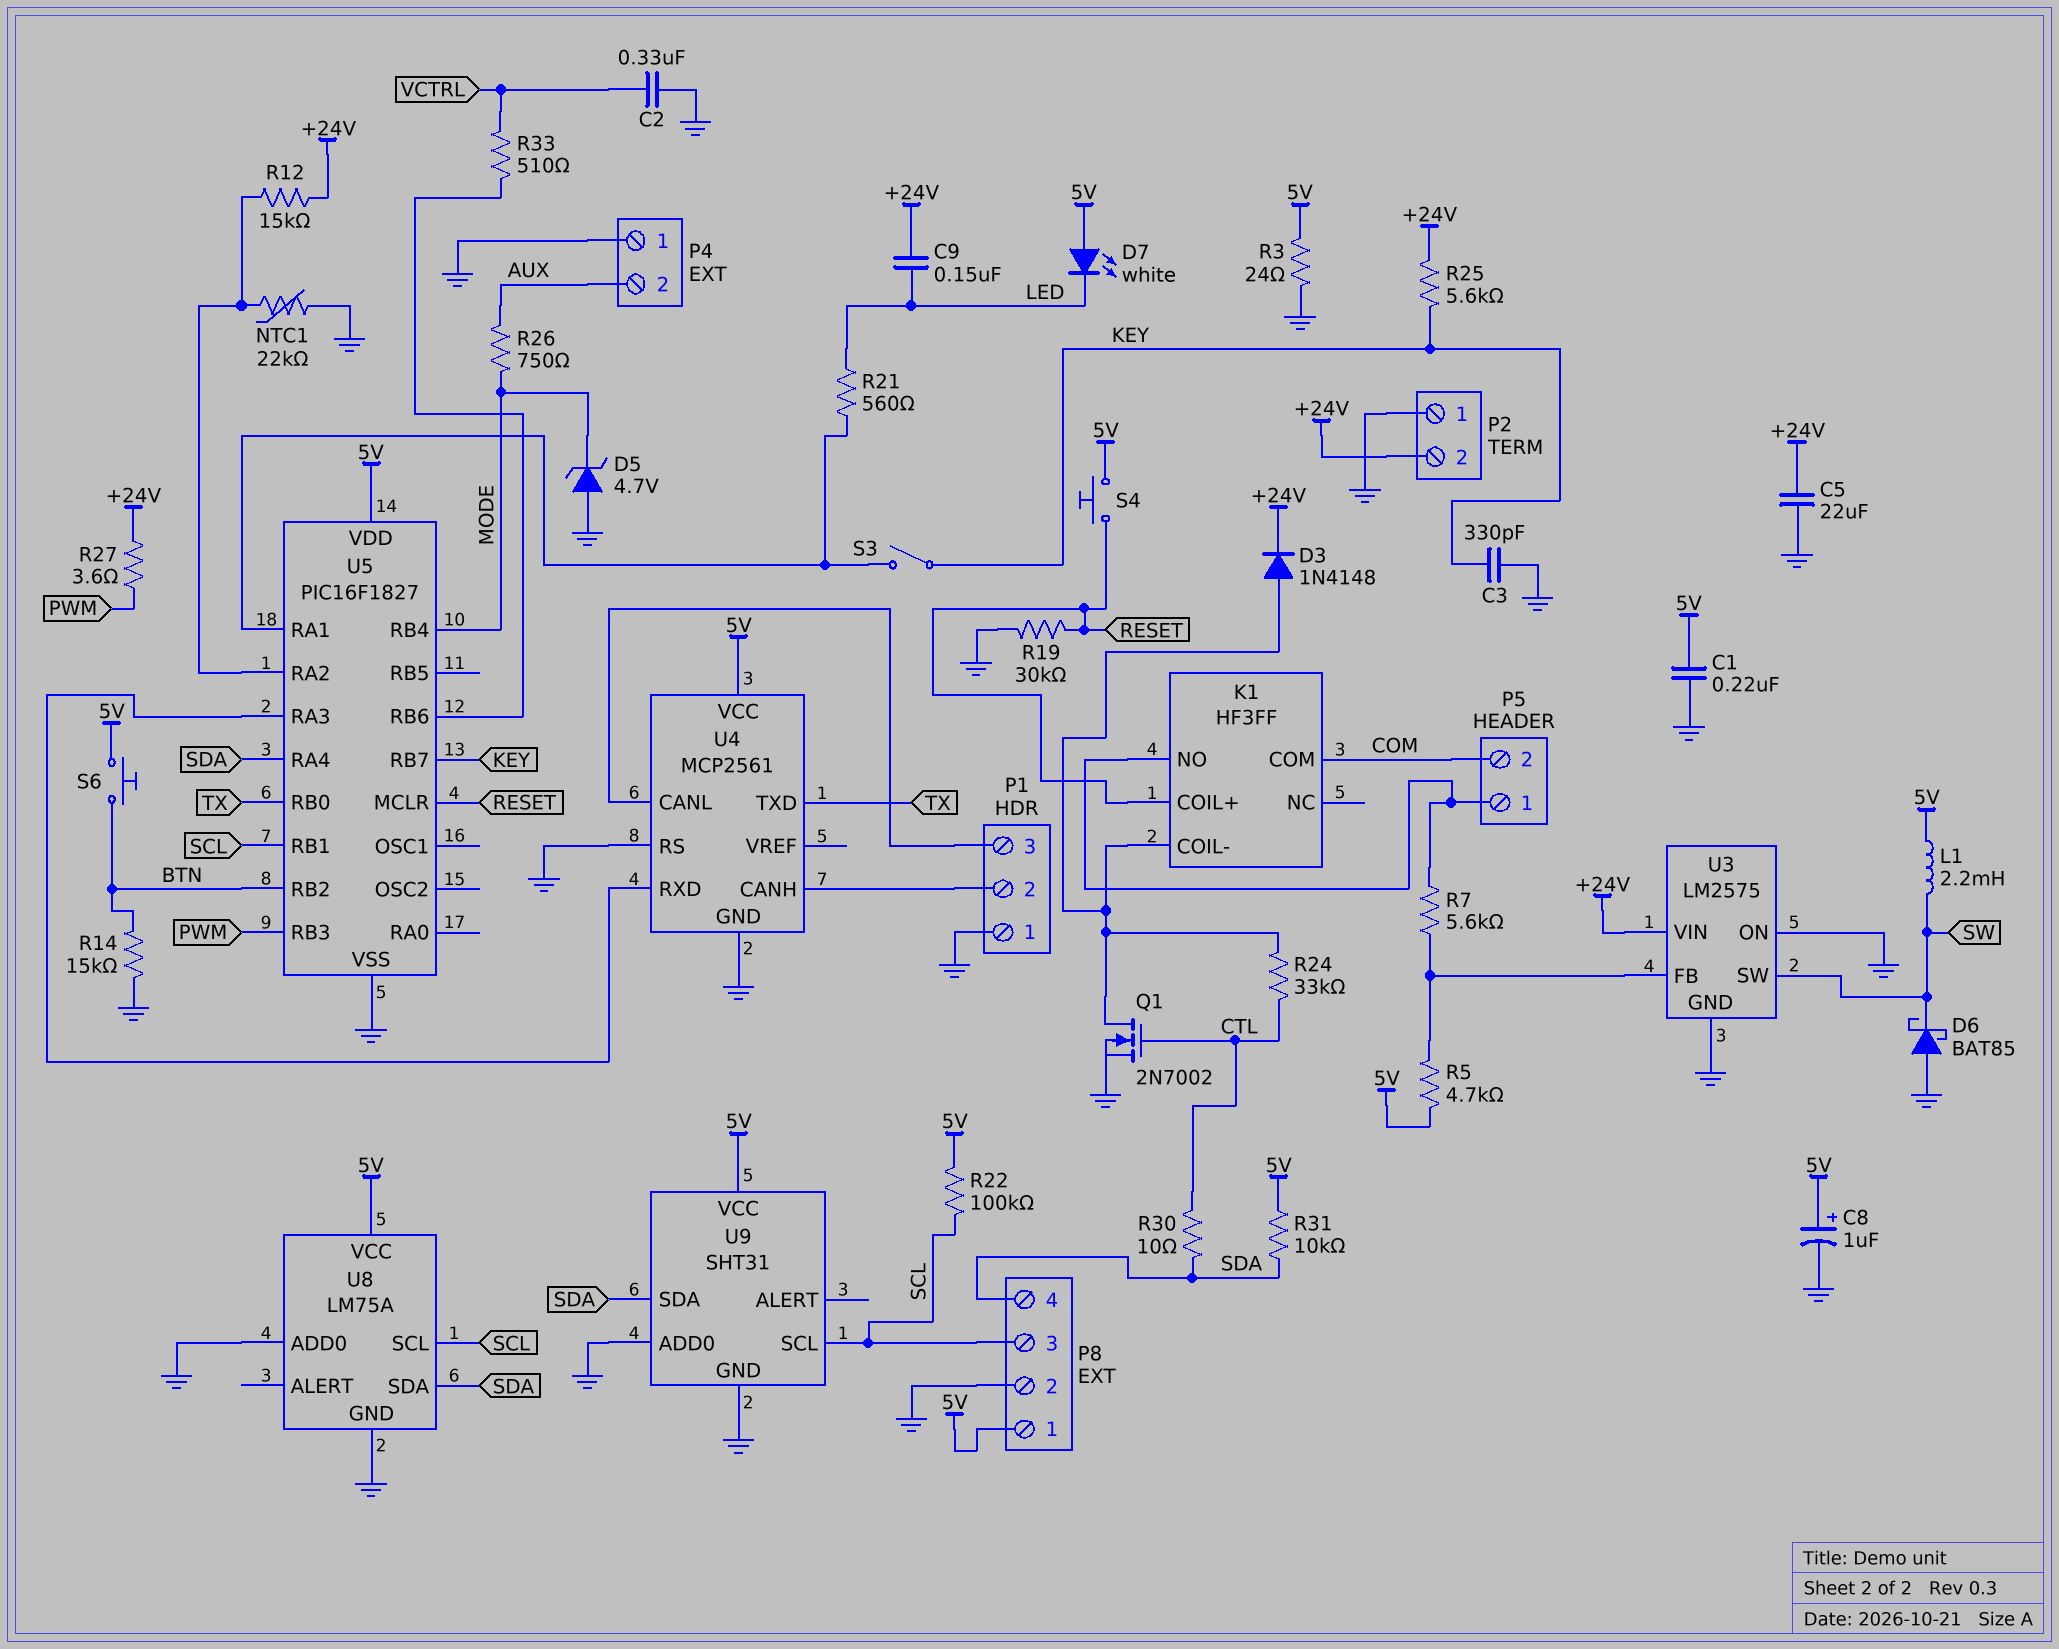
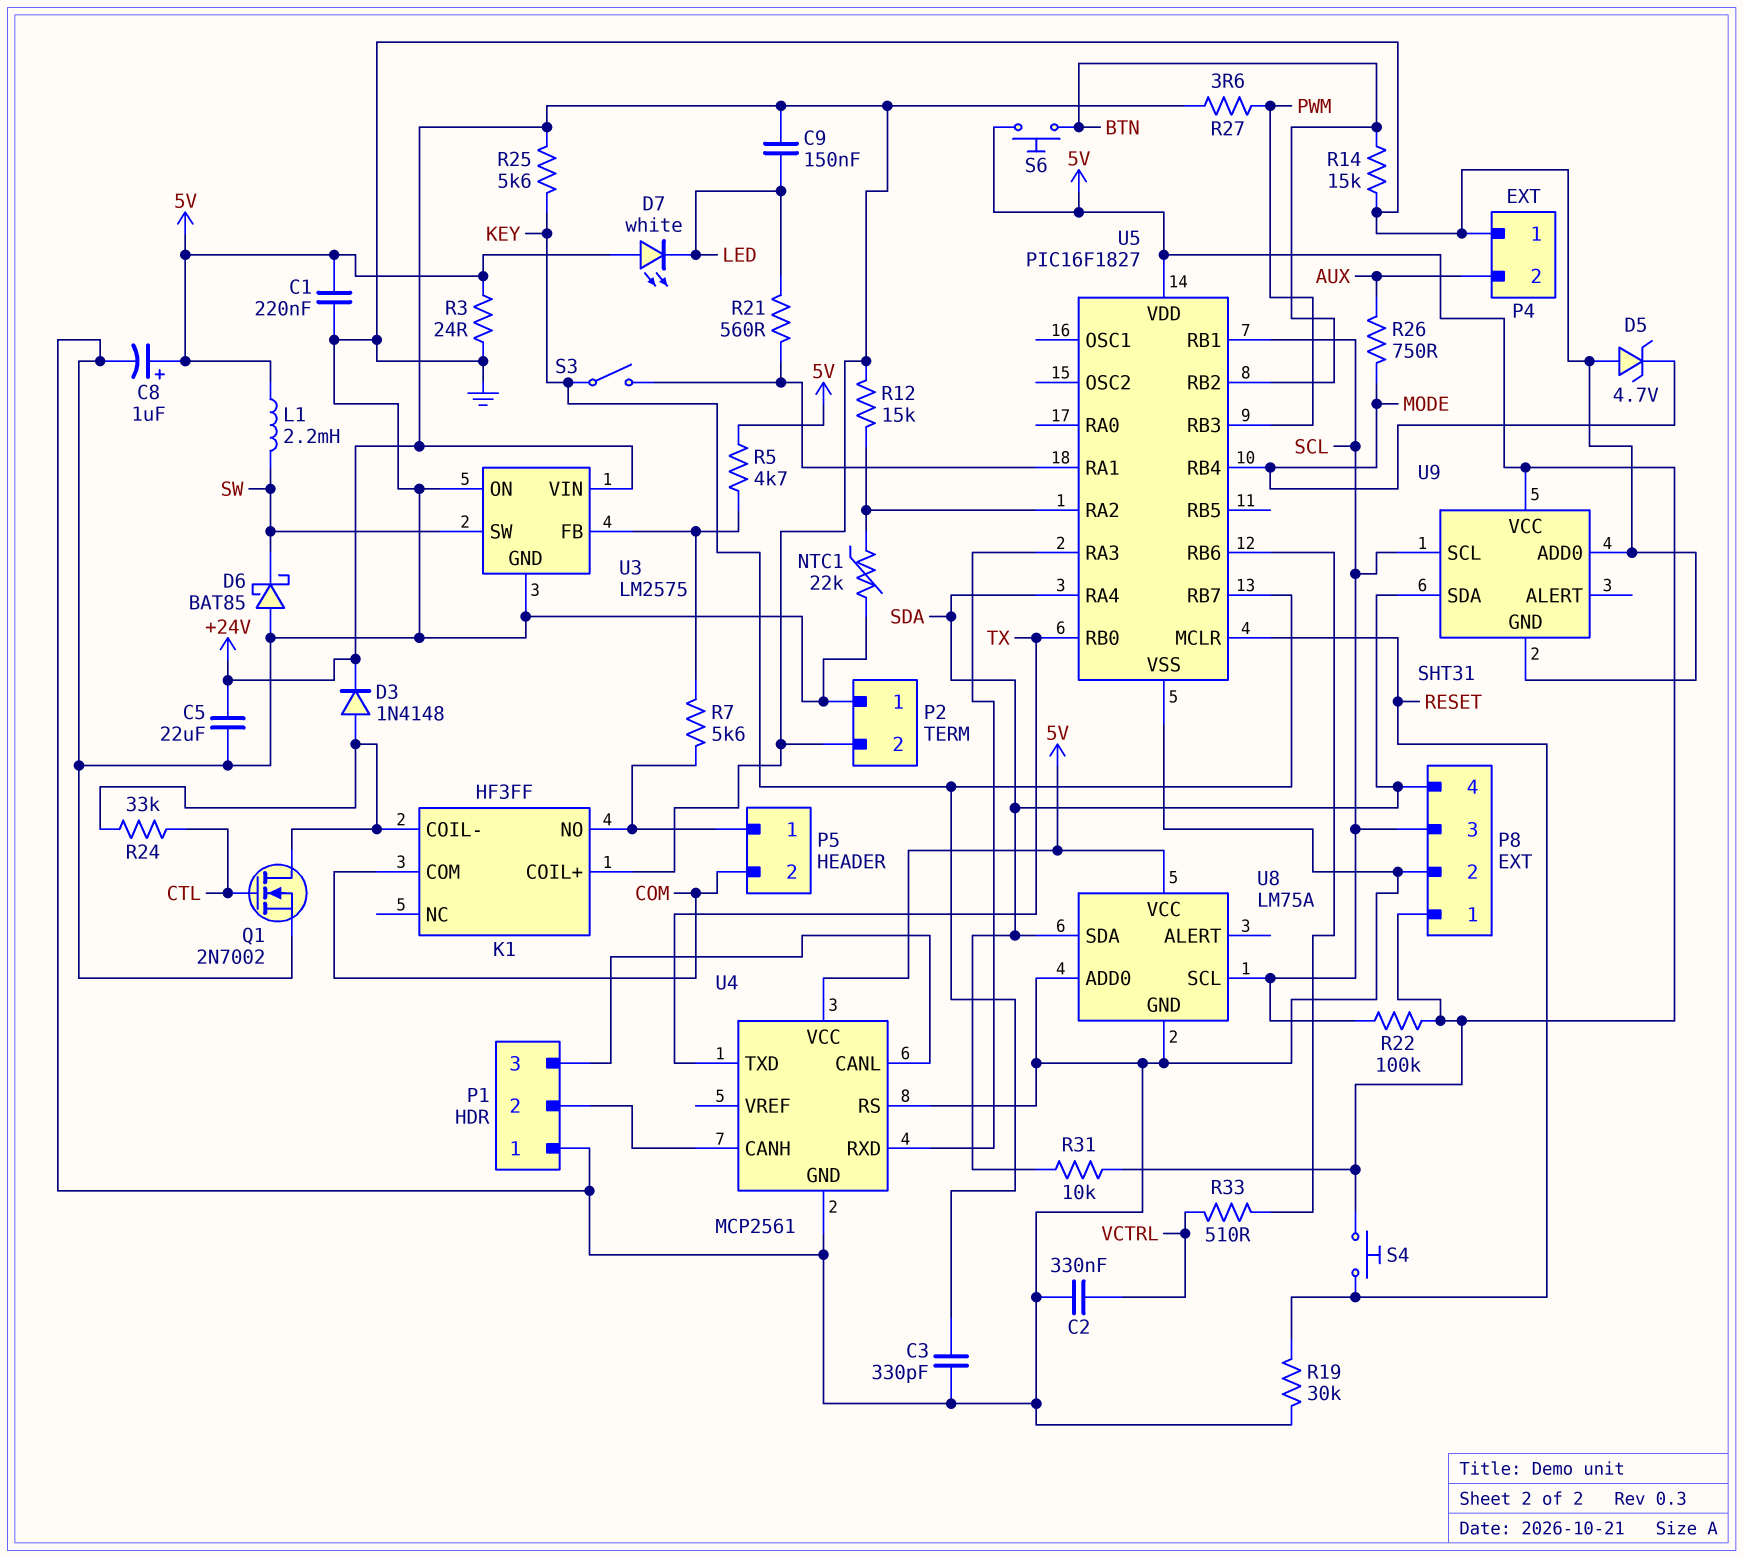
K1 pin COIL+: RESET -> +24V
R30: 10 (CTL, SDA) -> none

